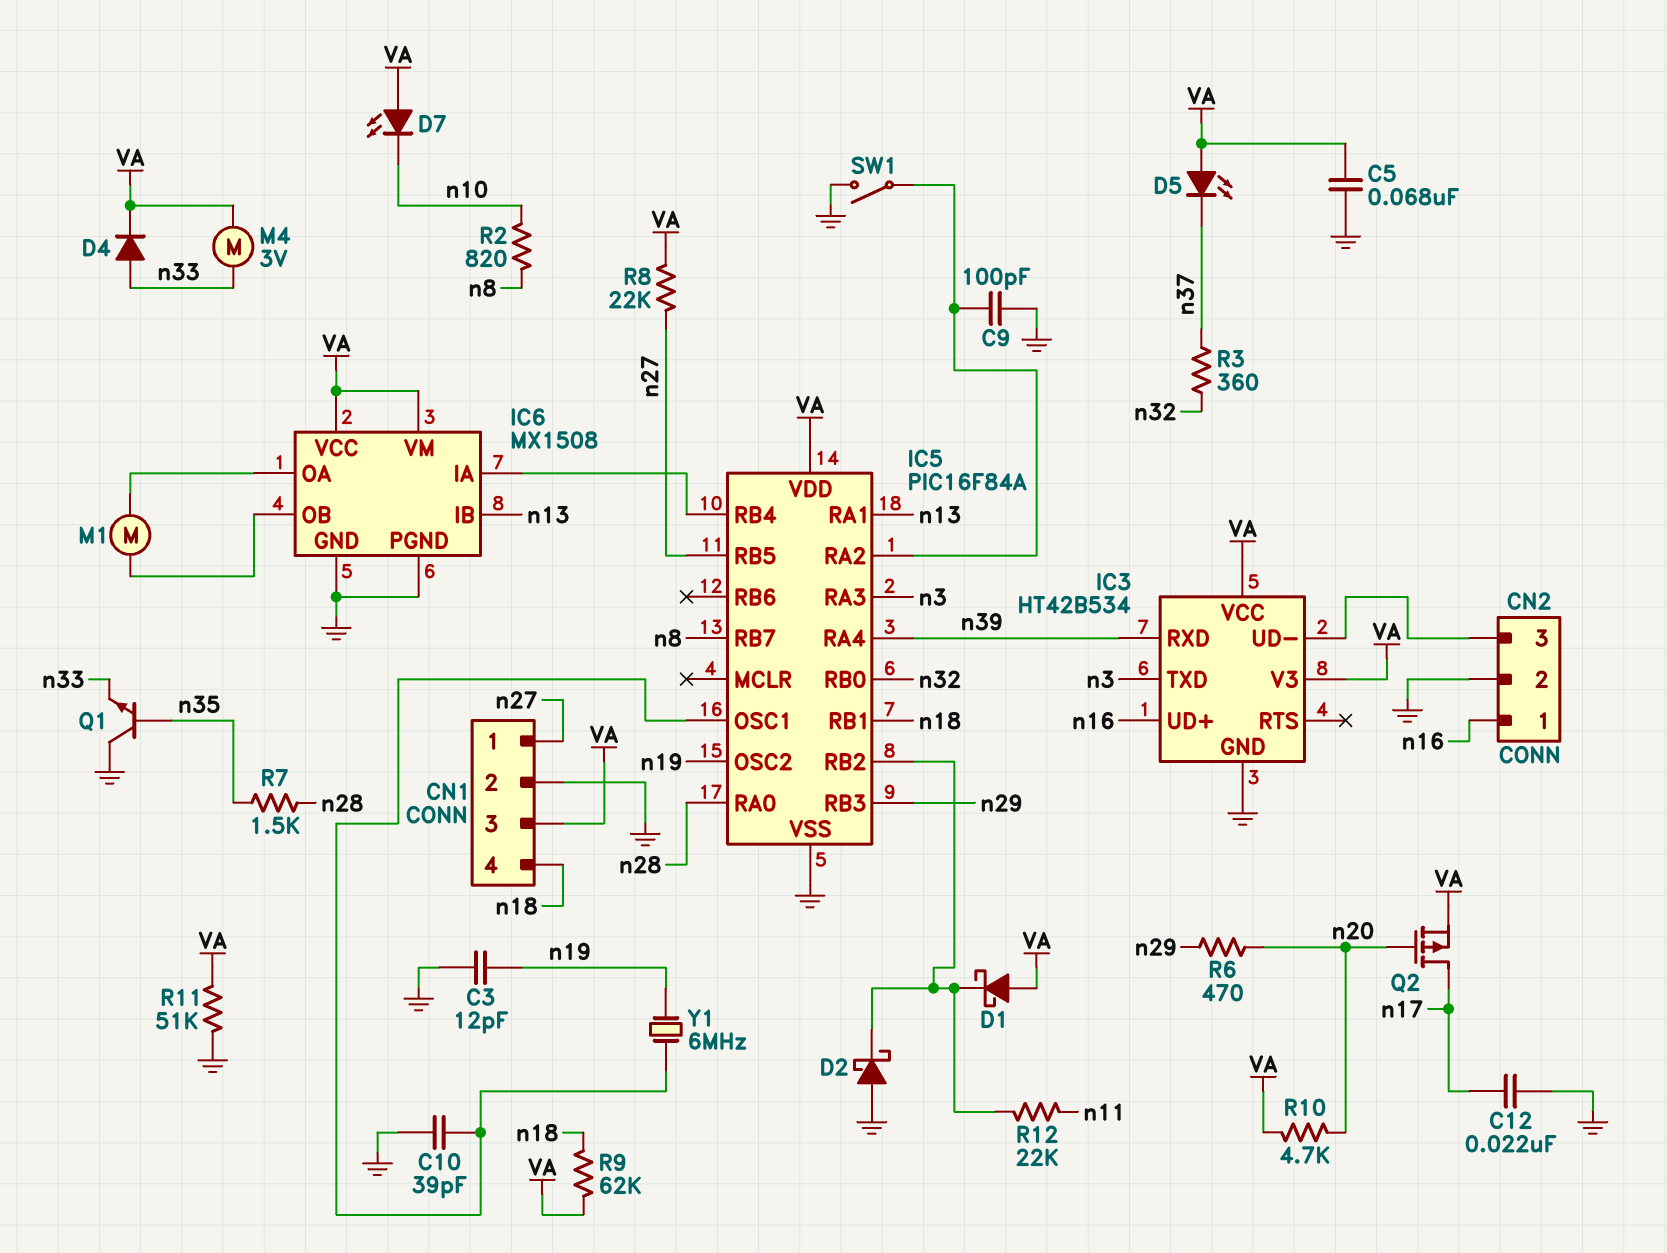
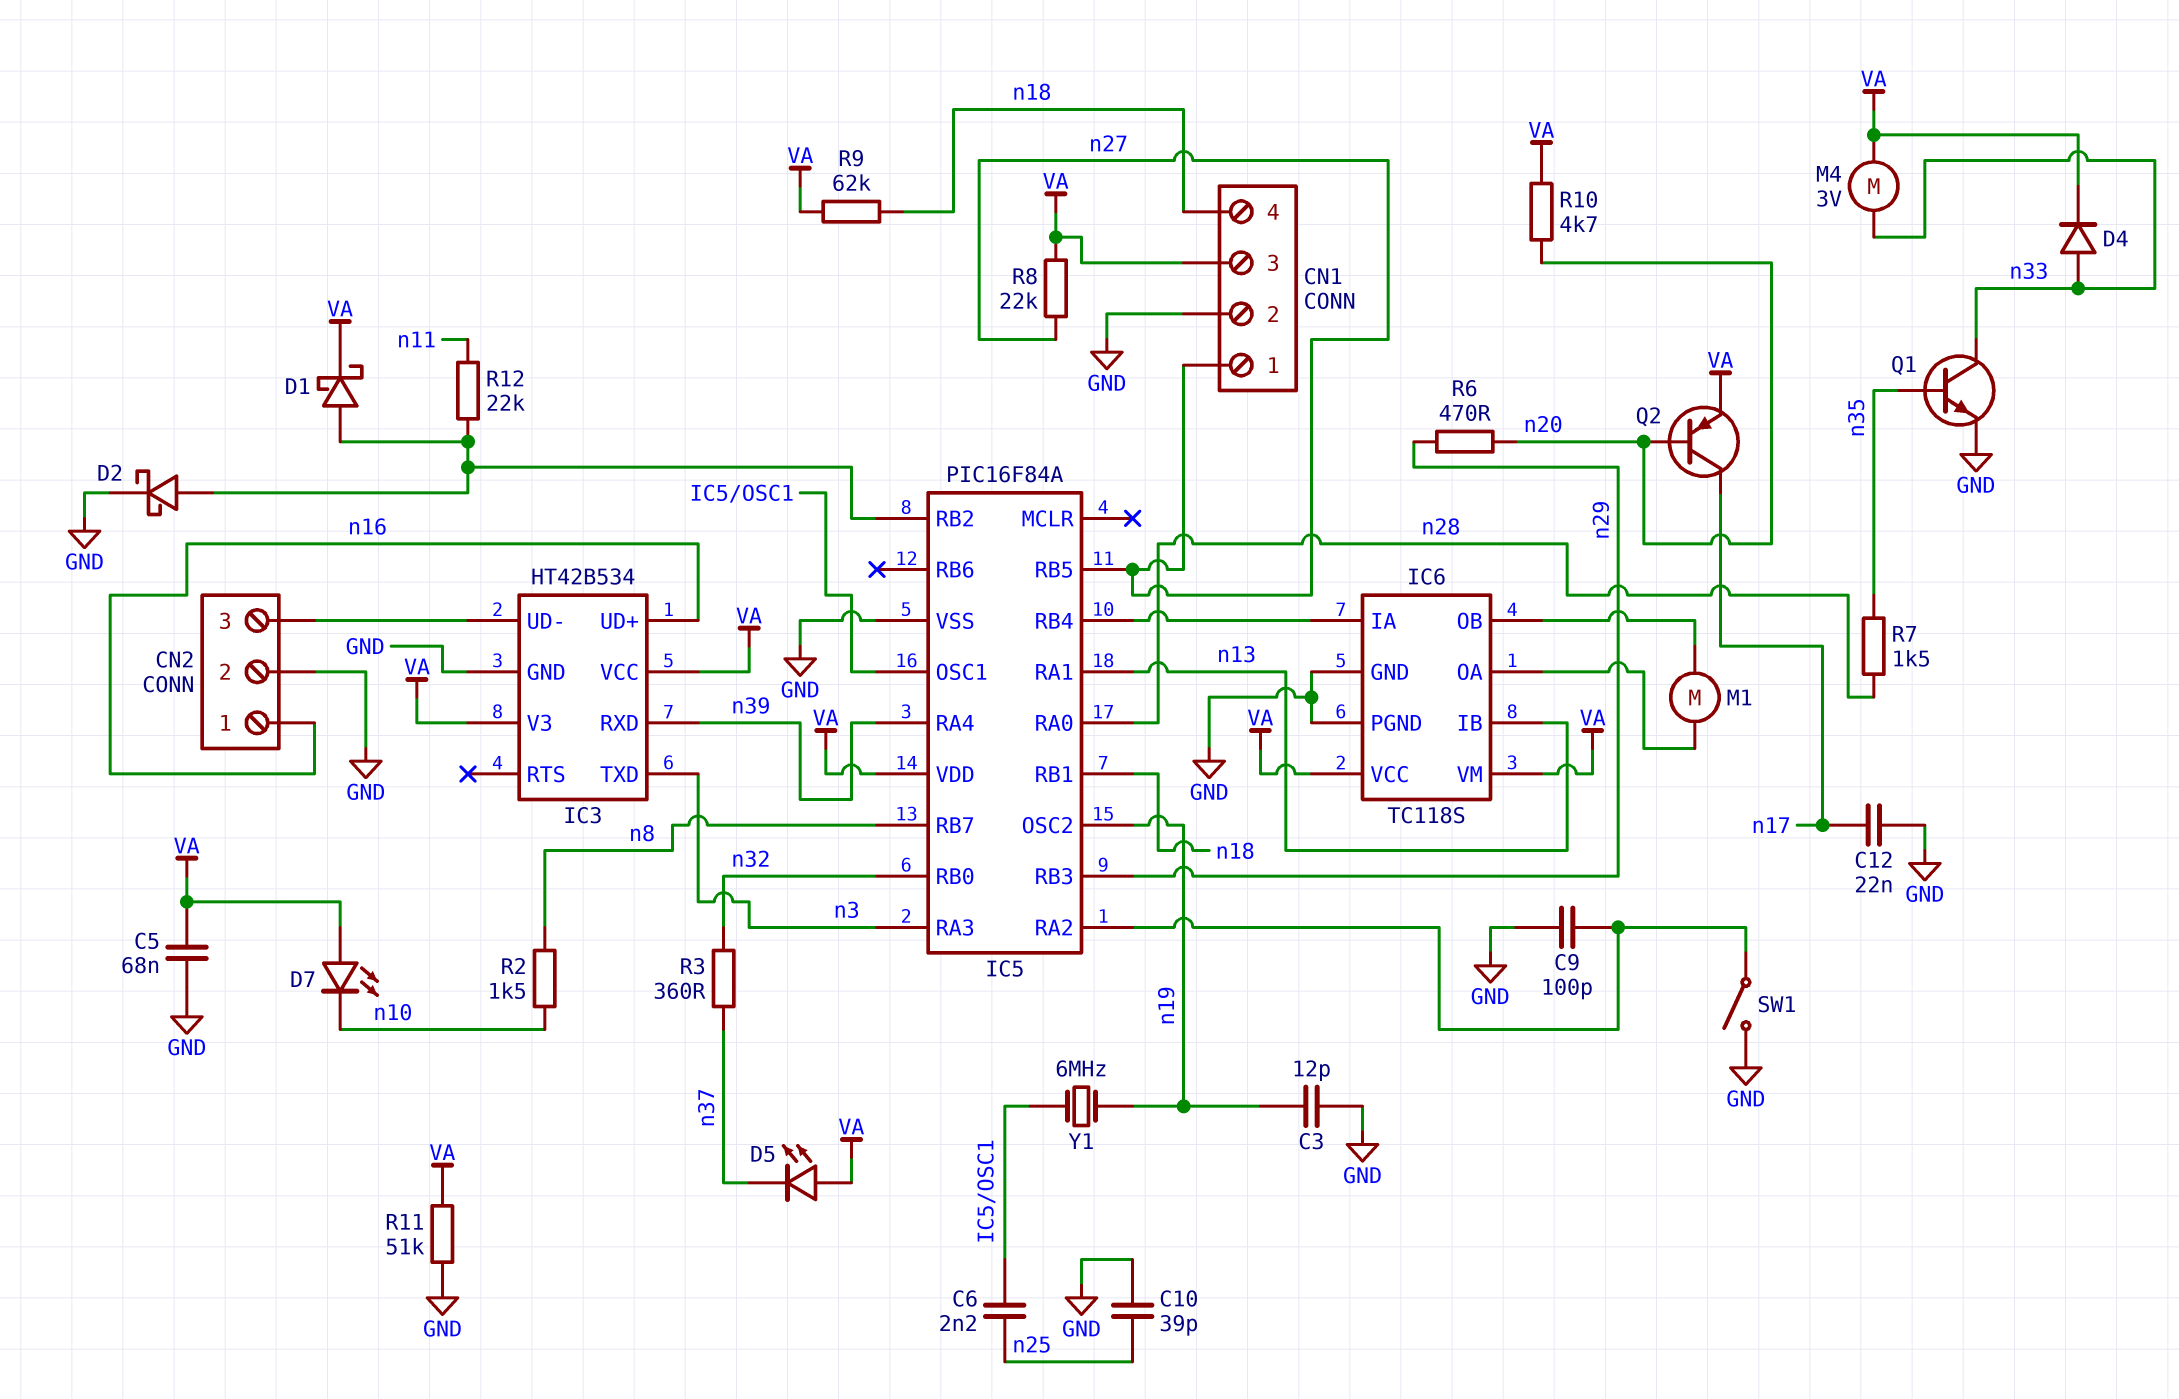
C6: none -> 2.2nF (IC5/OSC1, n25)
C10: 39pF (GND, IC5/OSC1) -> 39pF (GND, n25)
D1: schottky (A VA, K IC5/RB2) -> schottky (A IC5/RB2, K VA)
D2: schottky (A GND, K IC5/RB2) -> schottky (A IC5/RB2, K GND)
IC6: MX1508 -> TC118S
Q1: NPN (B n35, C GND, E n33) -> NPN (B n35, C n33, E GND)
Q2: PMOS (G n20, D n17, S VA) -> PNP (B n20, C n17, E VA)
R2: 820 (n8, n10) -> 1.5k (n8, n10)

